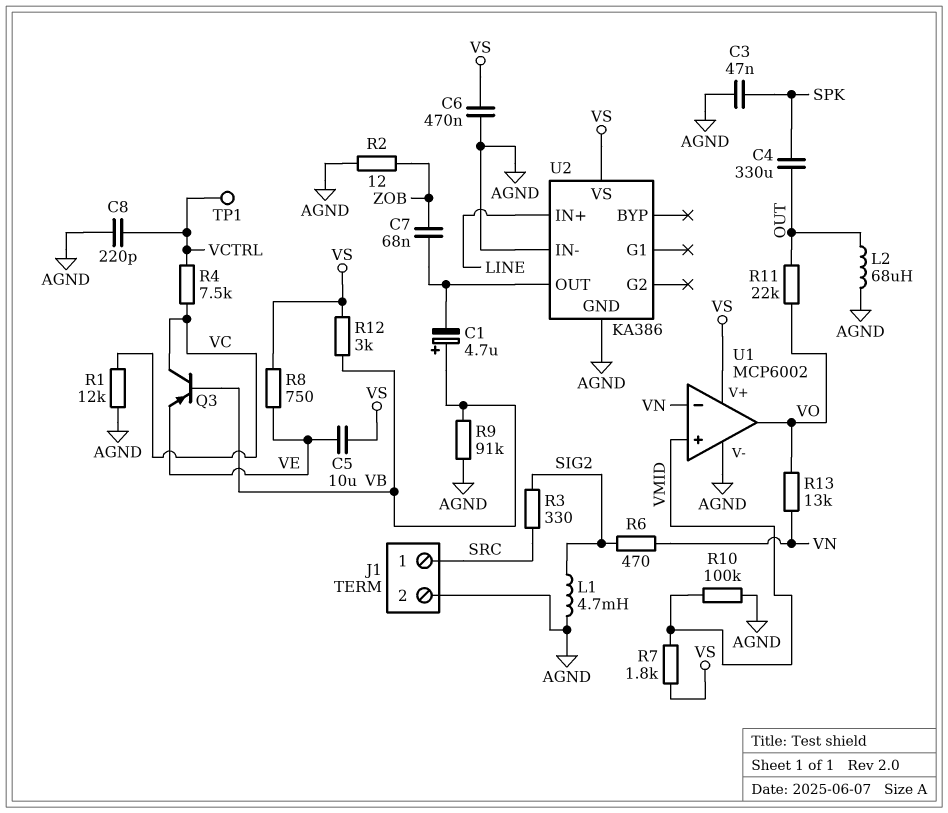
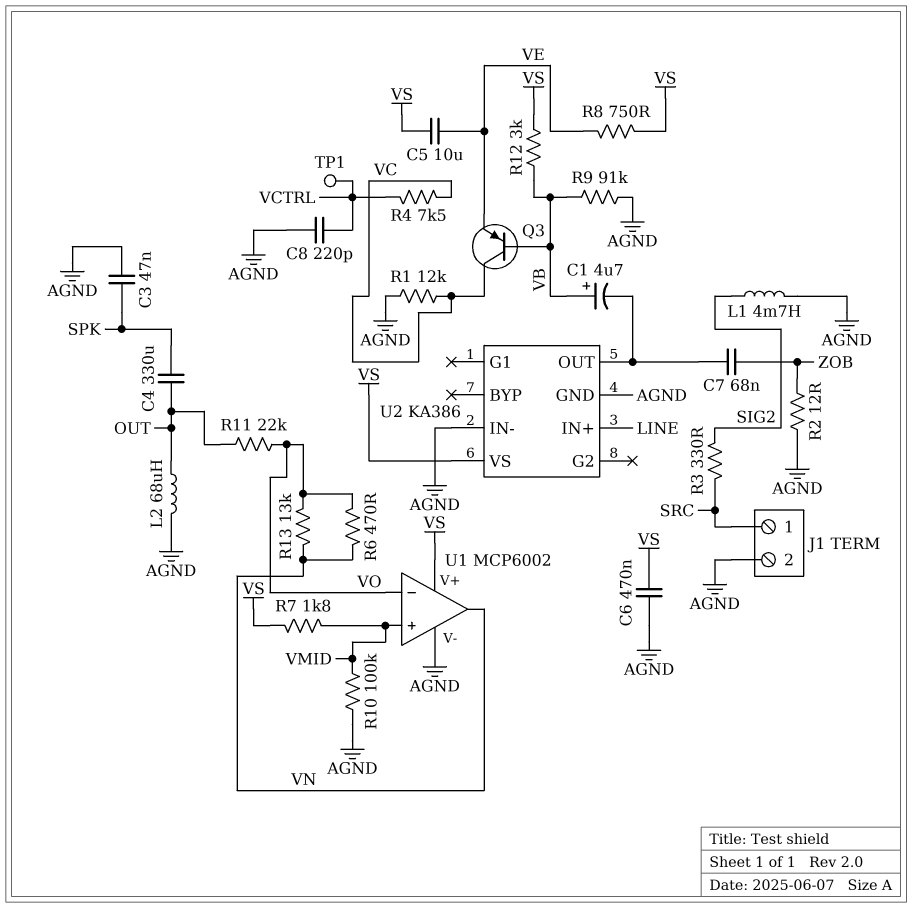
R6: 470 (SIG2, VN) -> 470 (VN, VO)
U1 pin in-: VN -> VO
U1 pin out: VO -> VN

